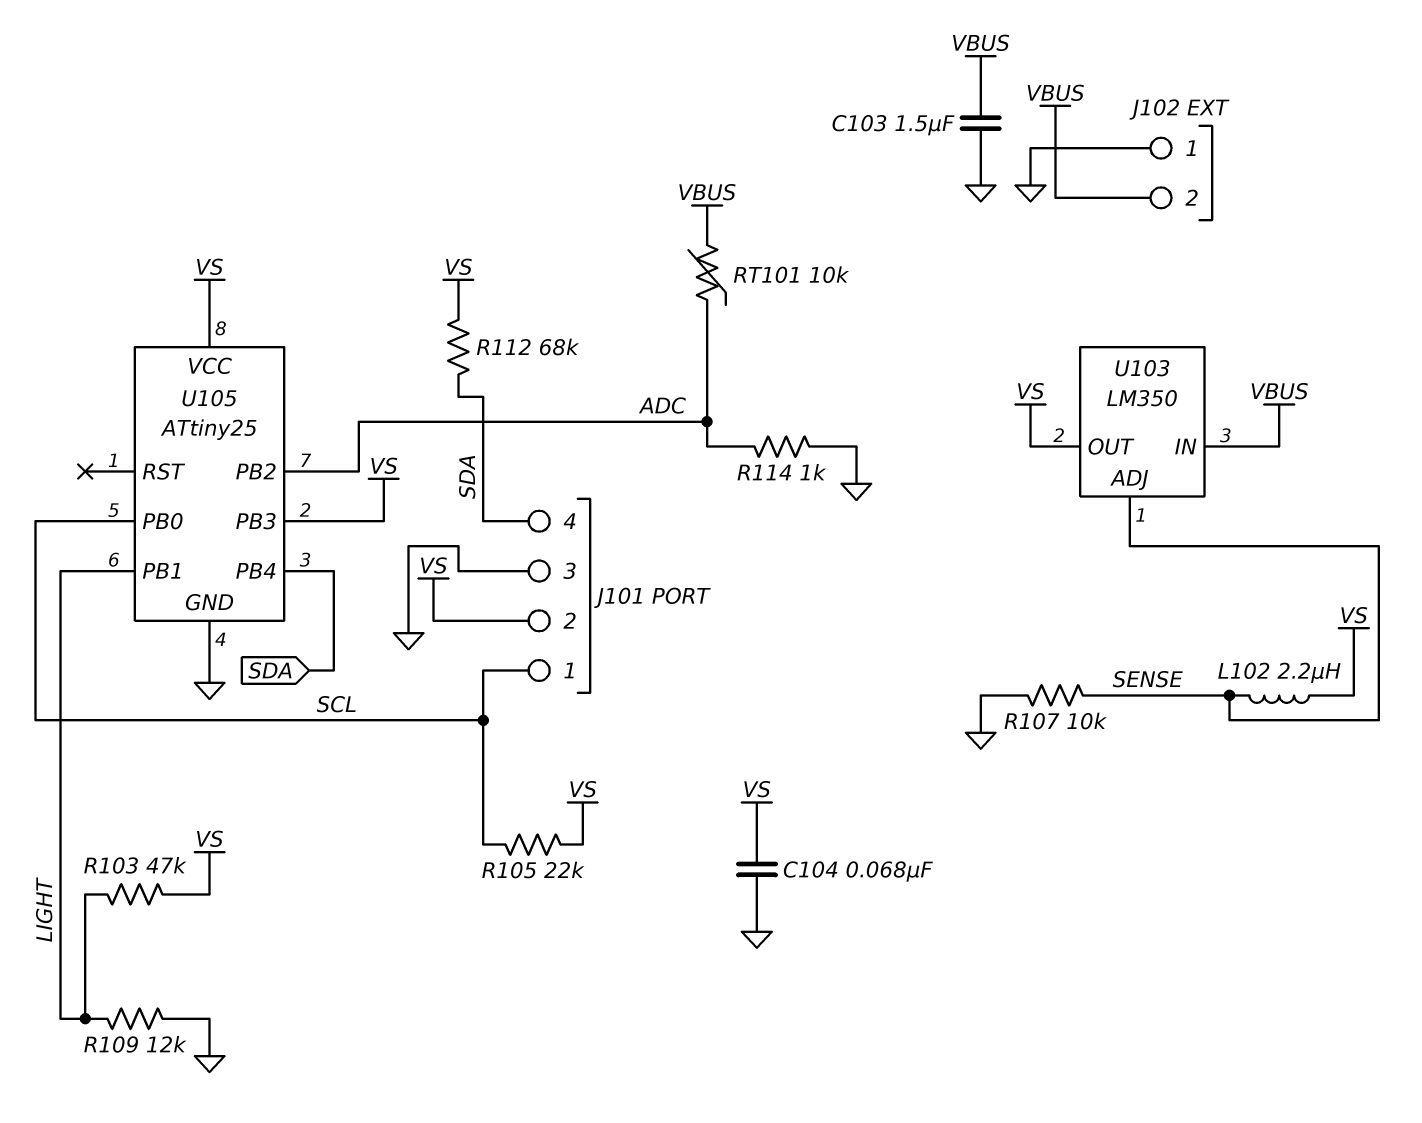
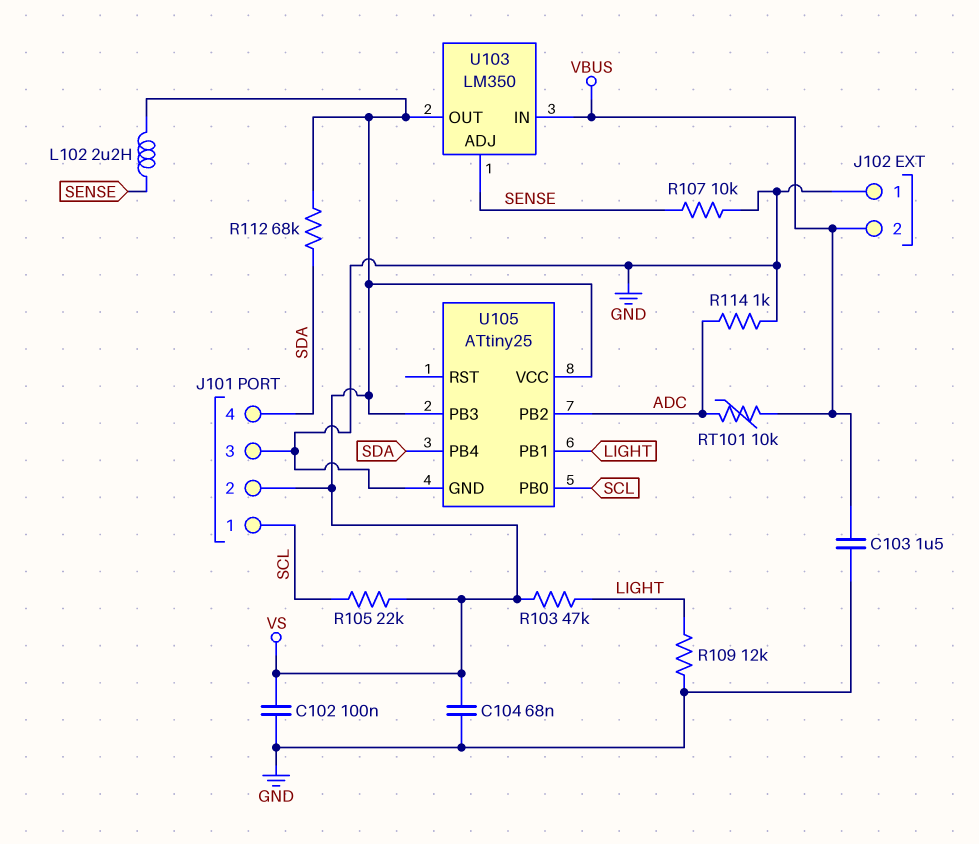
C102: none -> 100nF (GND, VS)

